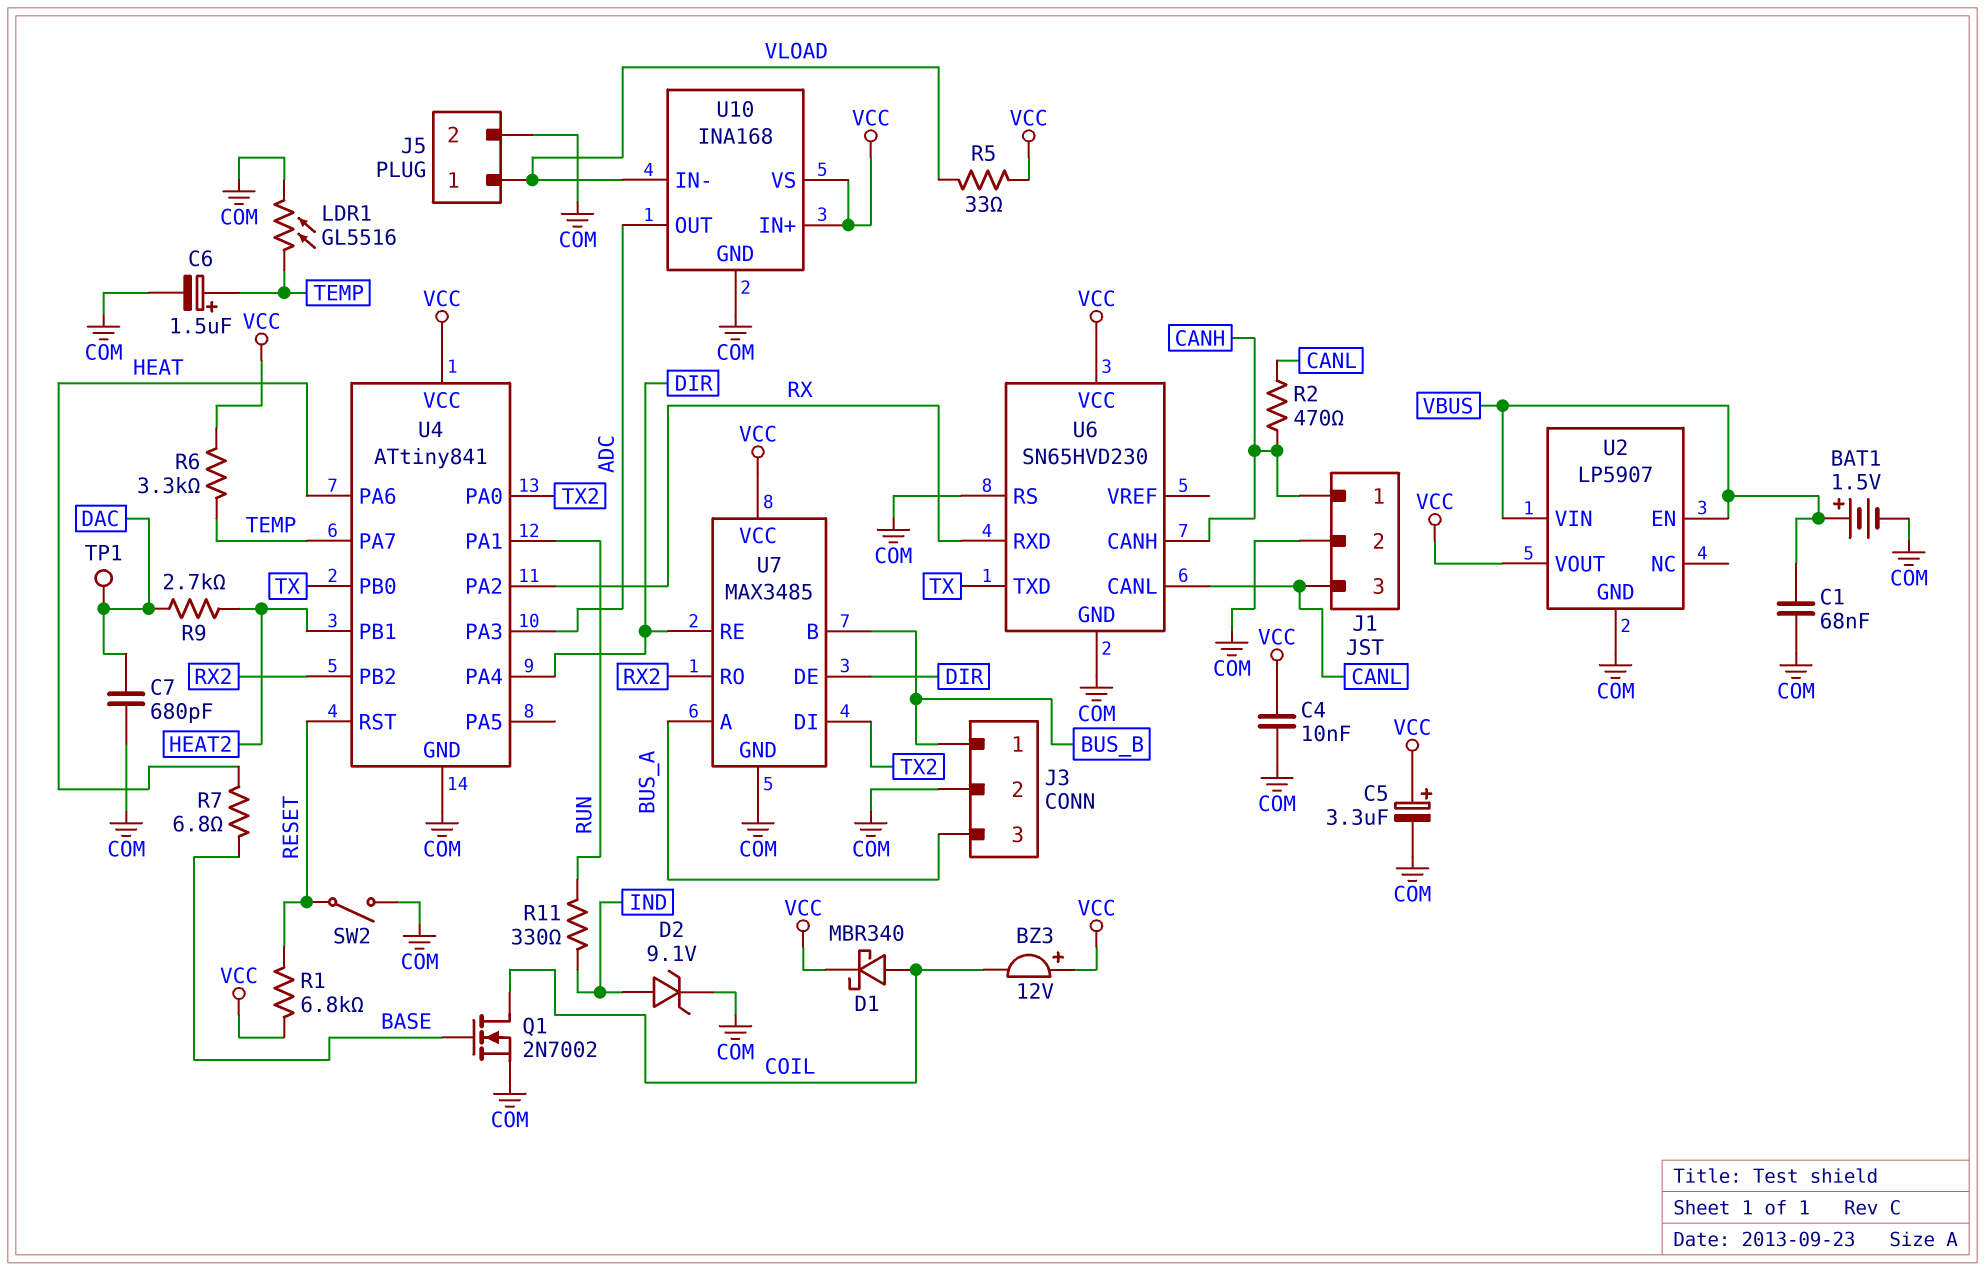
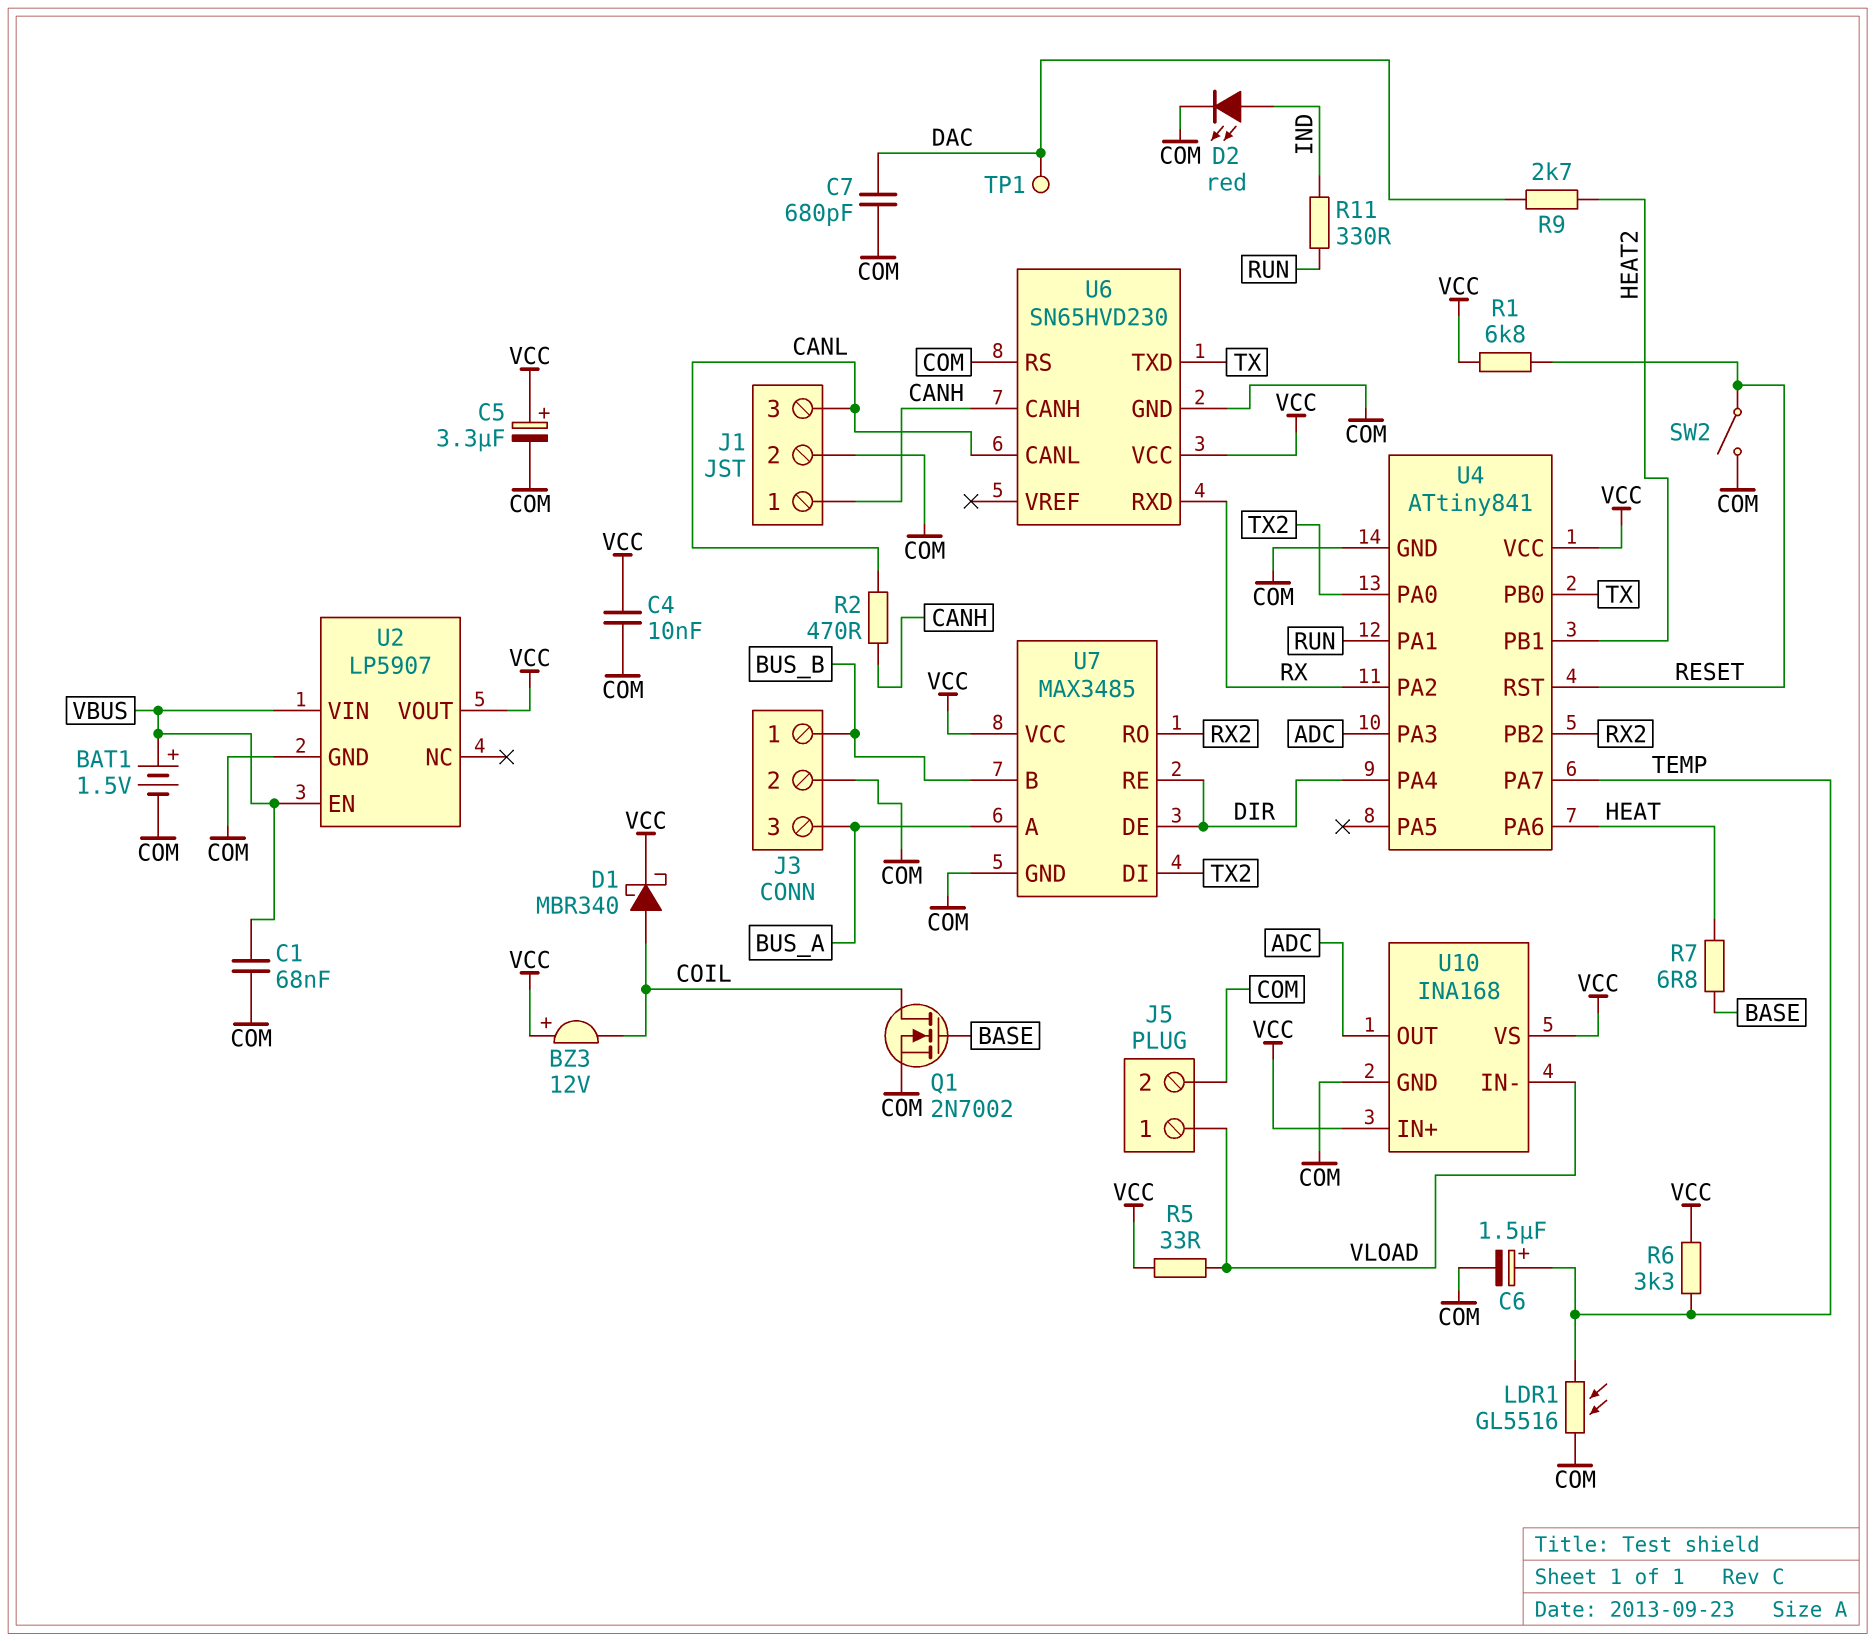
D2: zener 9.1V (A IND, K COM) -> LED red (A IND, K COM)

